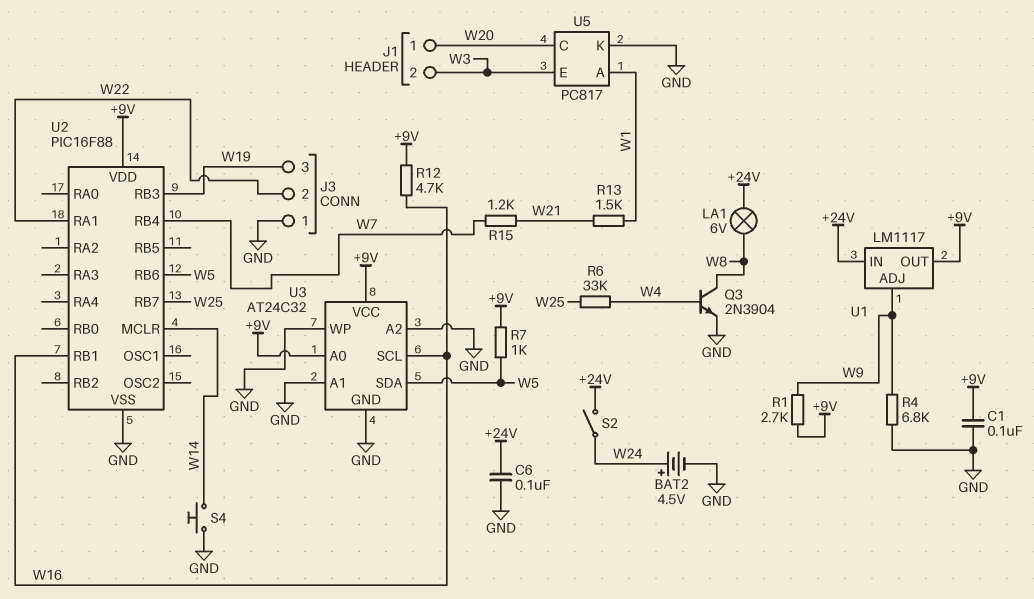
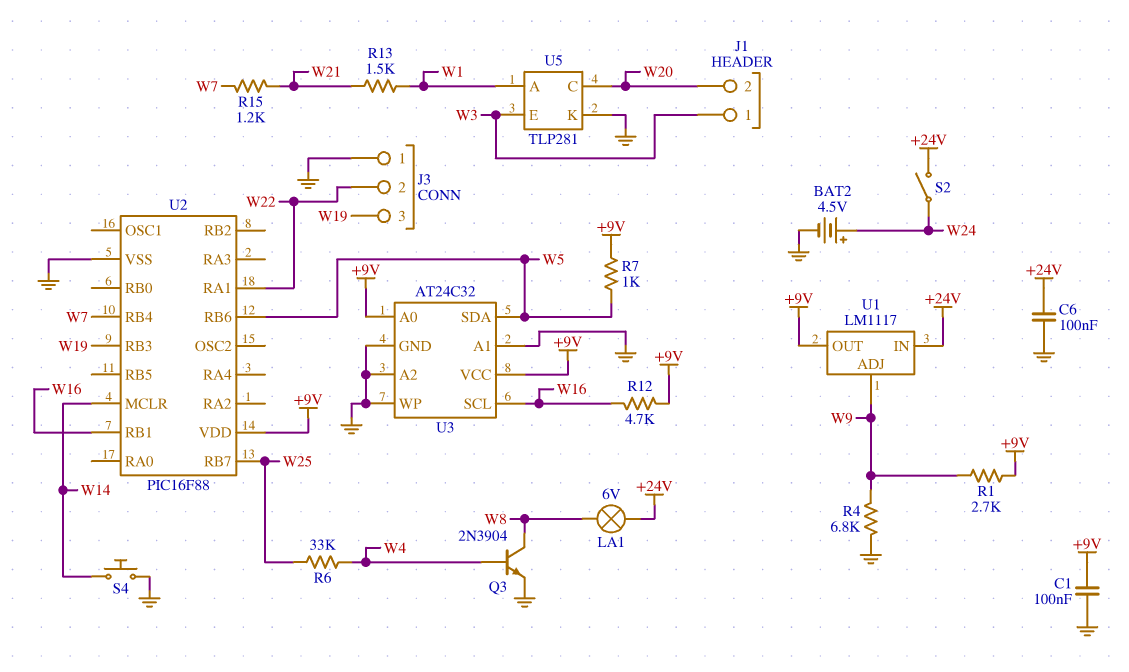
J1 pin 1: W20 -> W3
J1 pin 2: W3 -> W20
U5: PC817 -> TLP281

